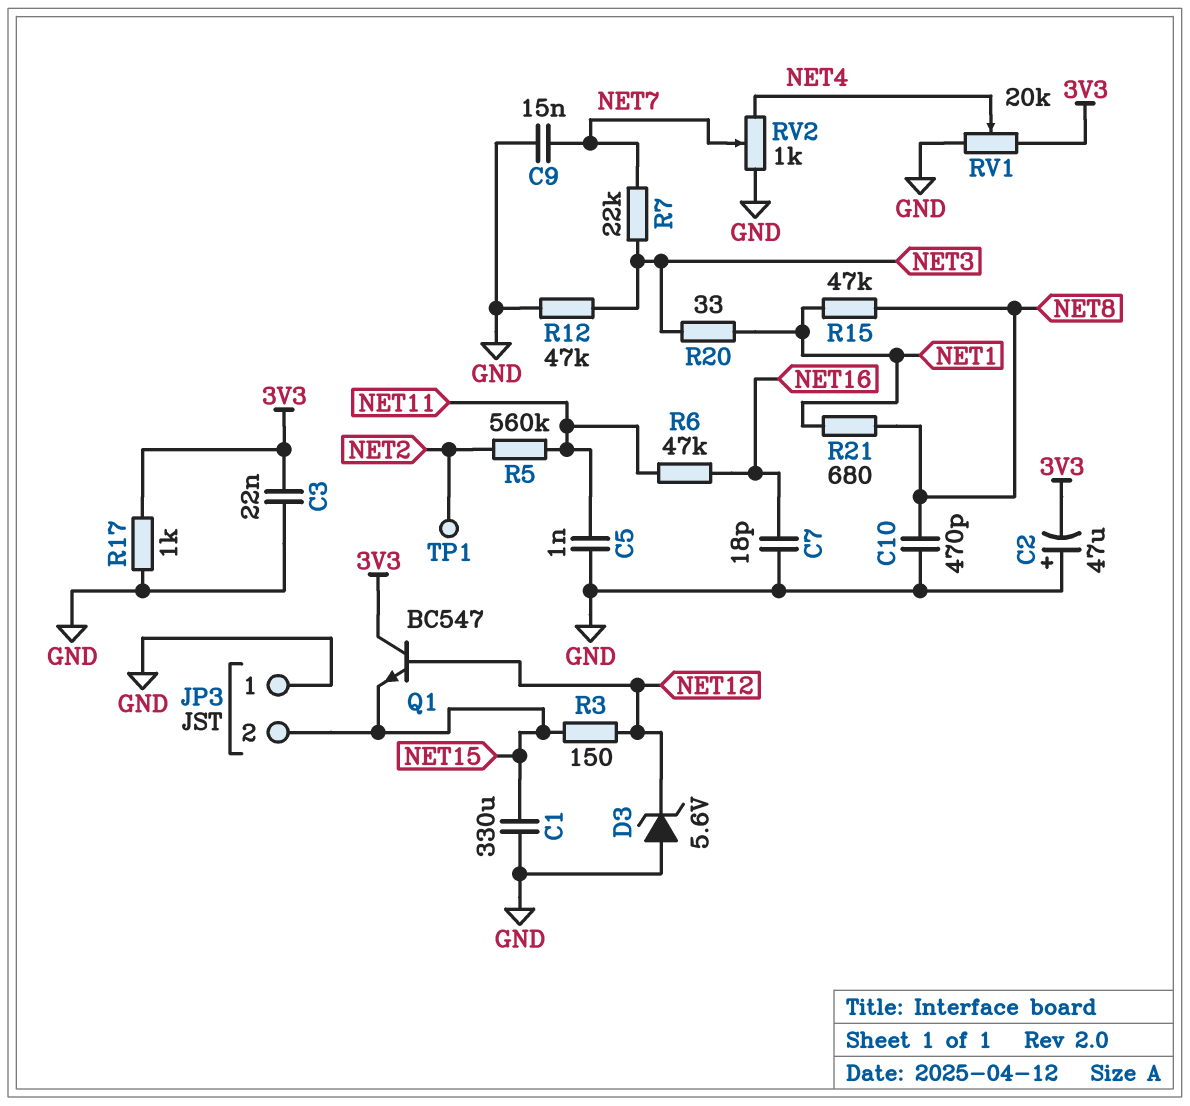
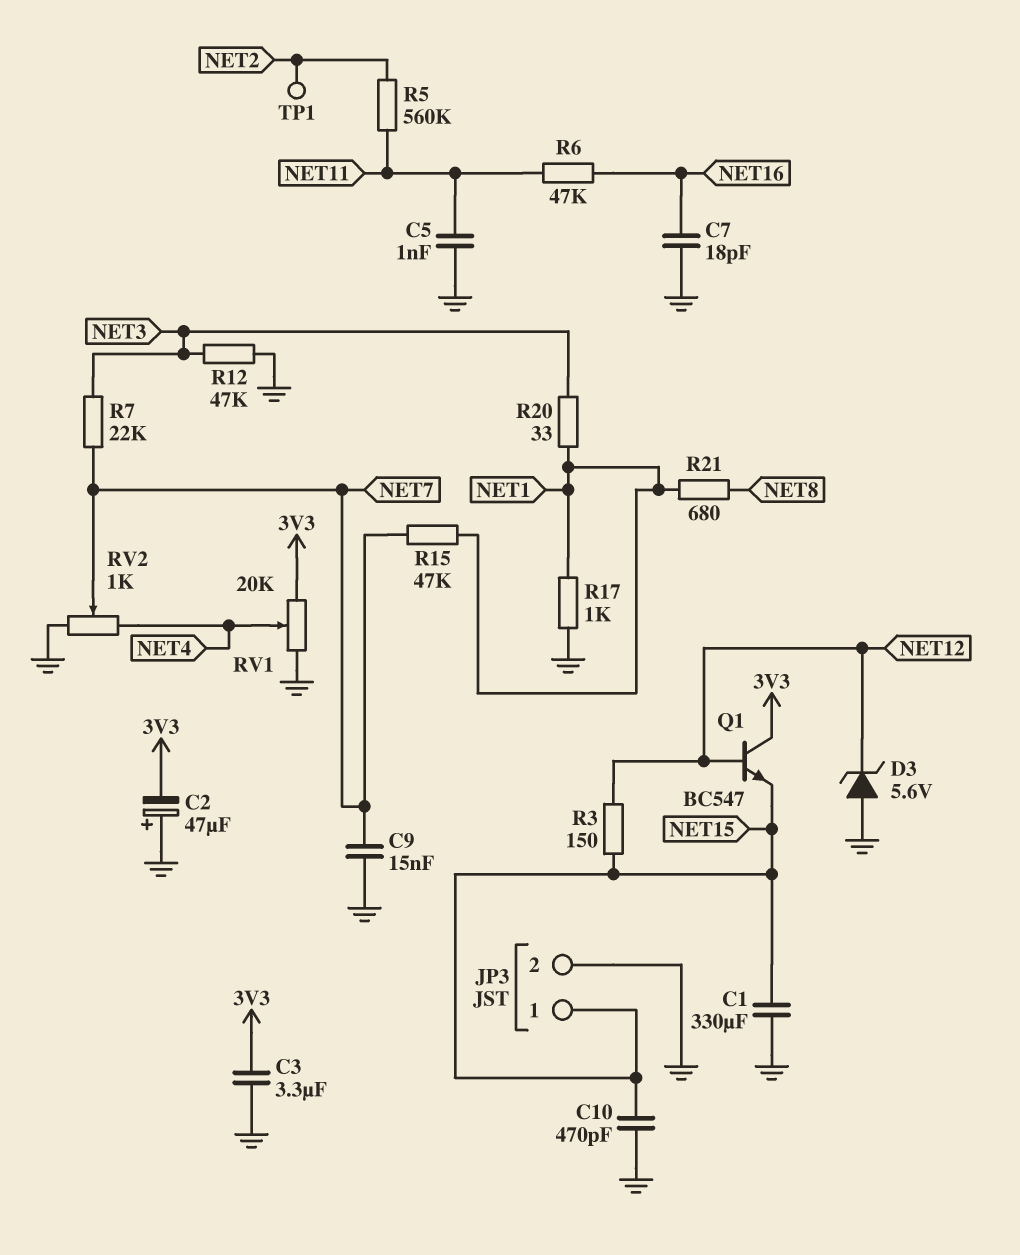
C3: 22nF (3V3, GND) -> 3.3uF (3V3, GND)
C10: 470pF (GND, NET8) -> 470pF (GND, NET15)
JP3 pin 1: GND -> NET15
JP3 pin 2: NET15 -> GND
R15: 47k (NET1, NET8) -> 47k (NET1, NET7)
R17: 1k (3V3, GND) -> 1k (GND, NET1)

